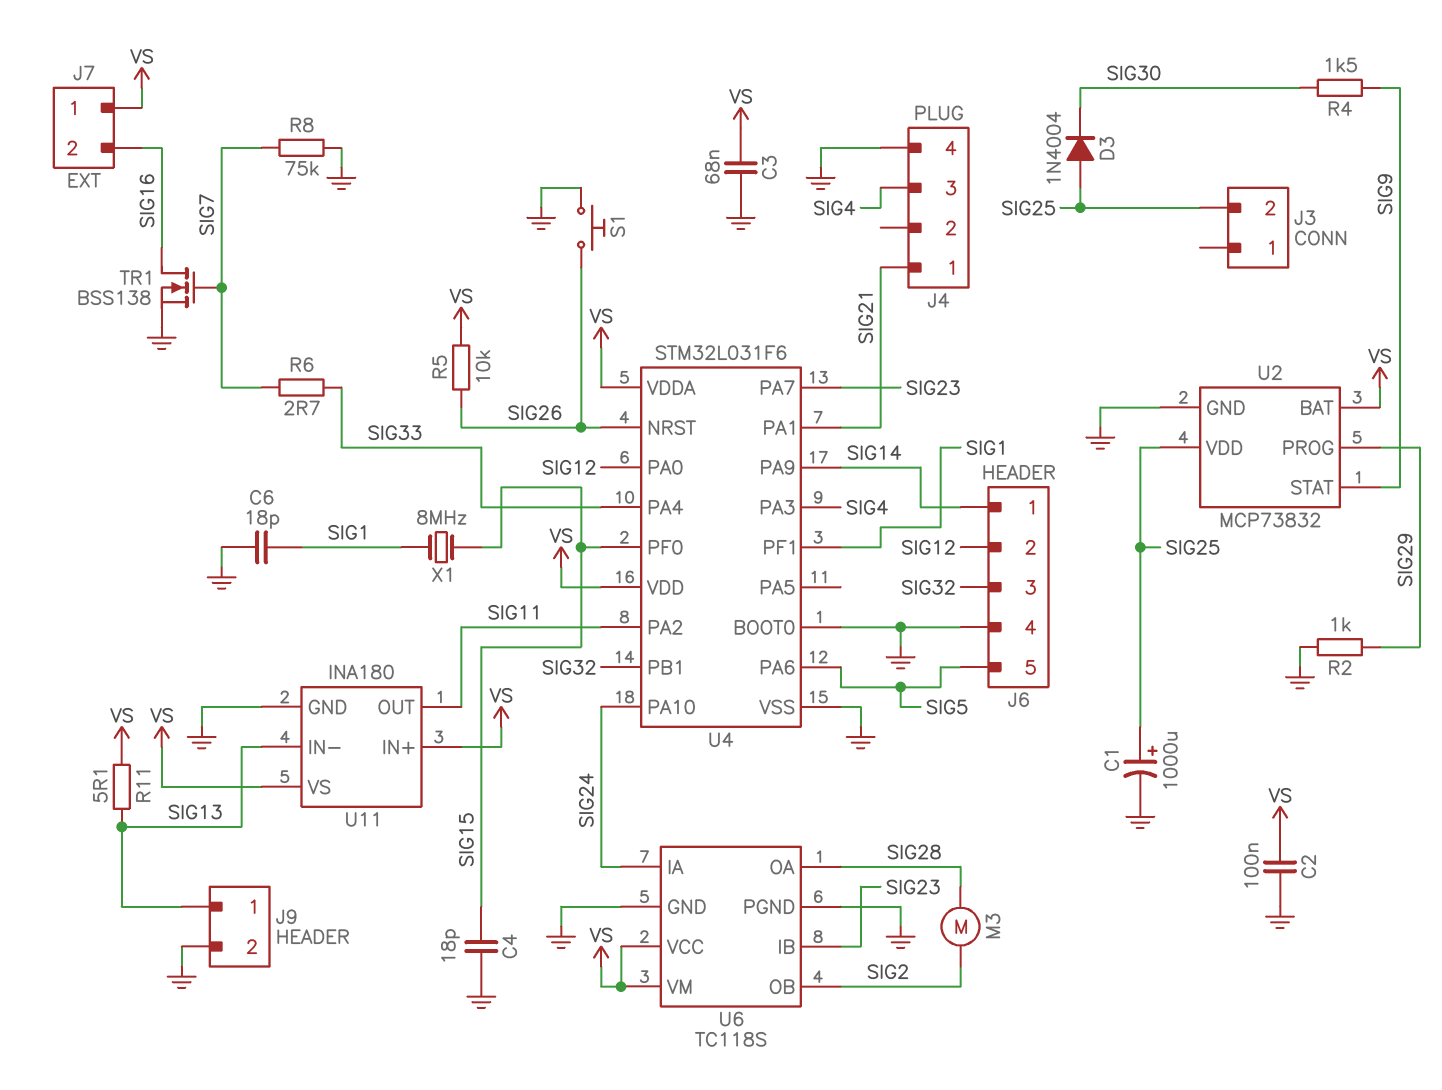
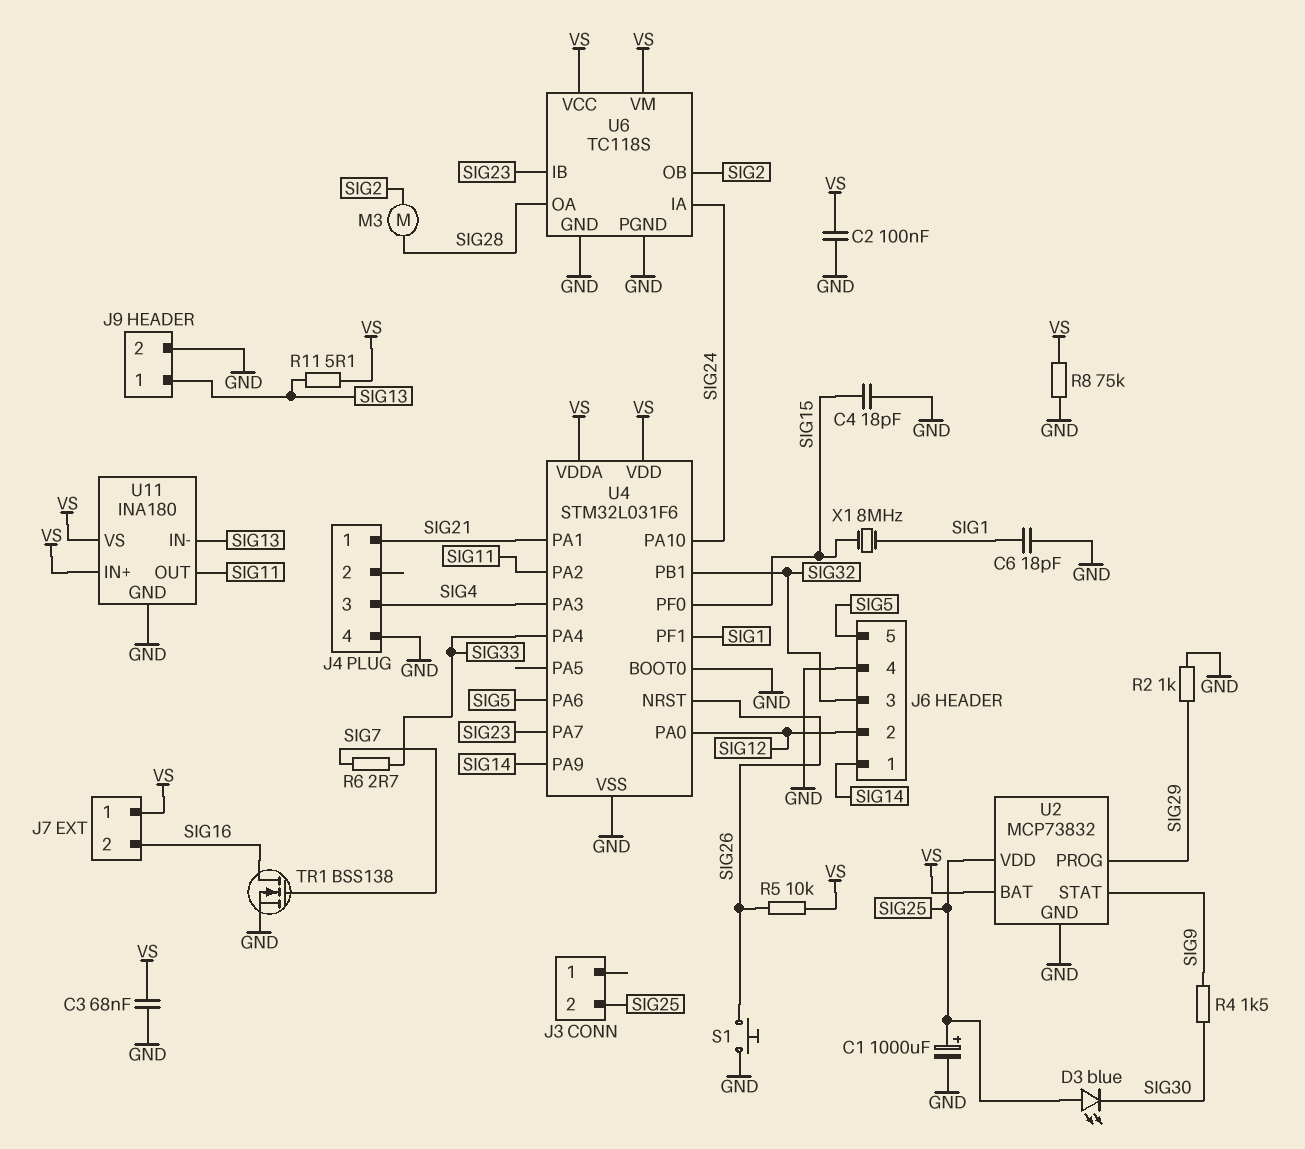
D3: diode 1N4004 (A SIG25, K SIG30) -> LED blue (A SIG25, K SIG30)
R8: 75k (GND, SIG7) -> 75k (GND, VS)

